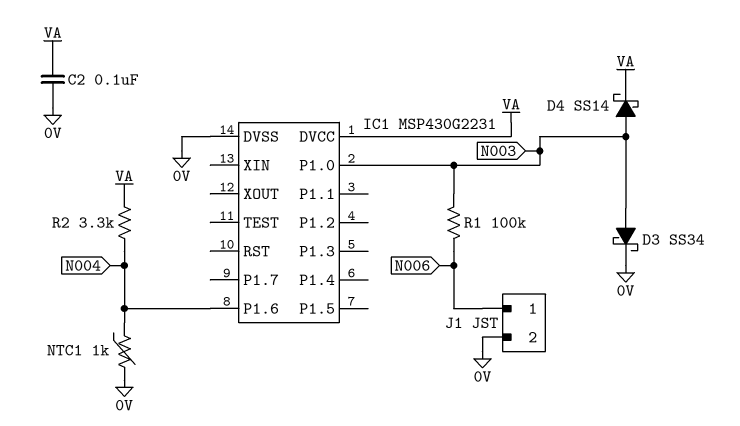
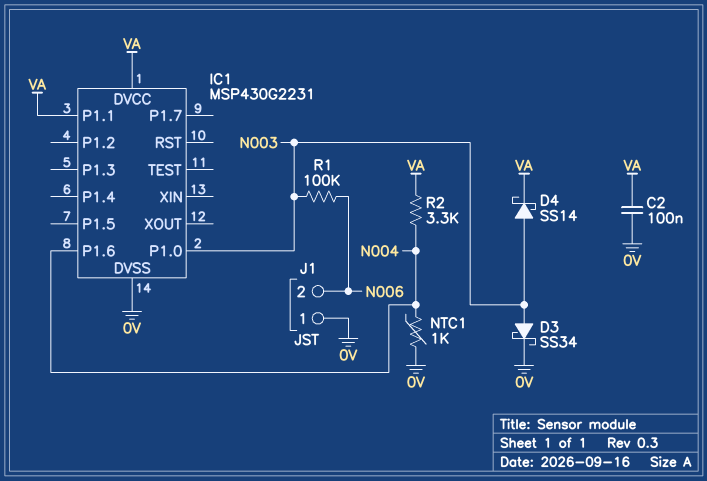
IC1 pin P1.1: none -> VA
J1 pin 1: N006 -> 0V
J1 pin 2: 0V -> N006

